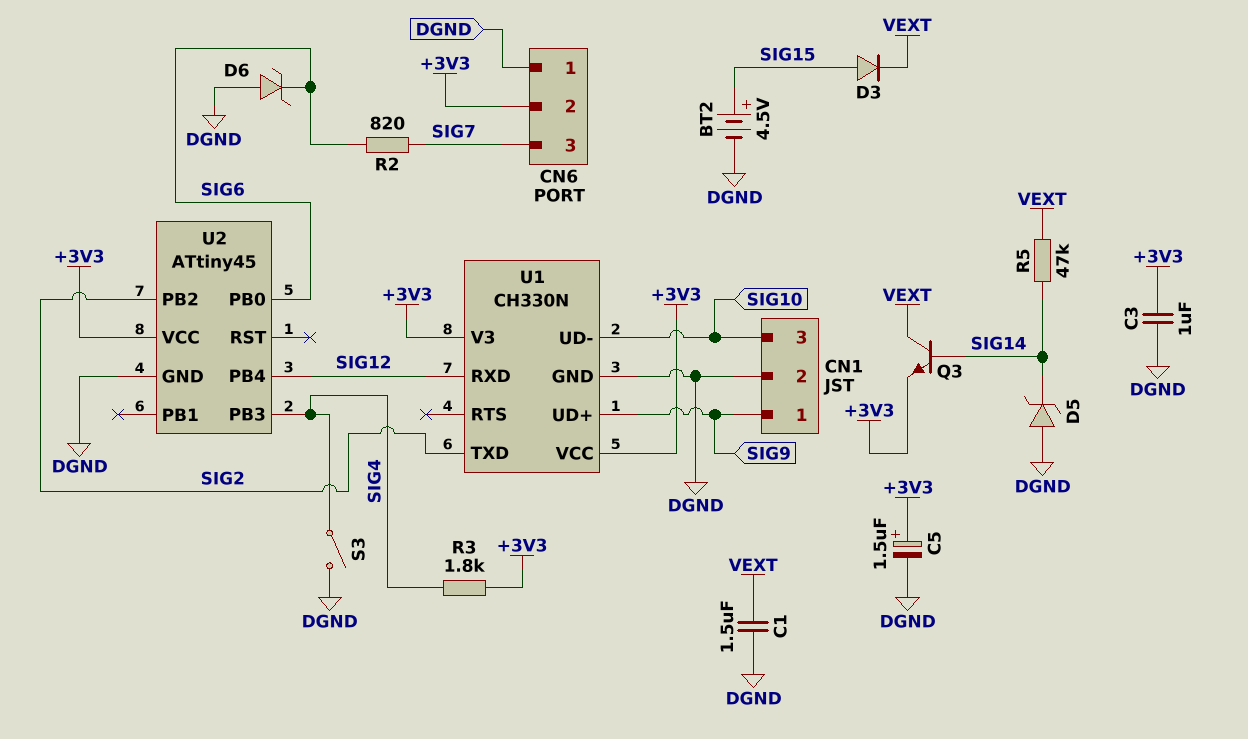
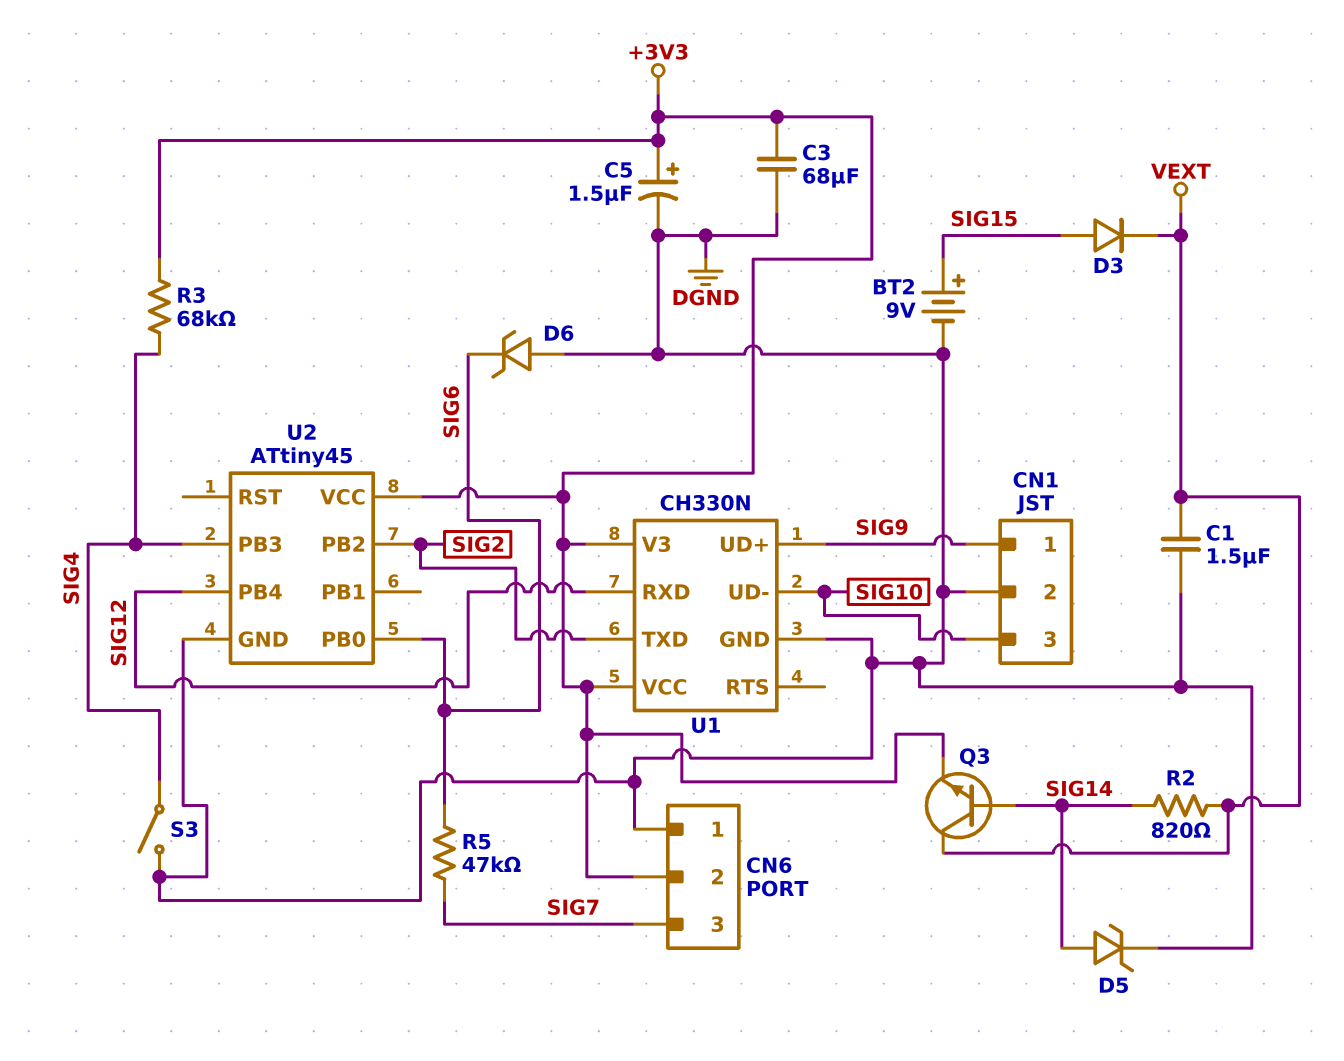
BT2: 4.5V (plus SIG15, minus DGND) -> 9V (plus SIG15, minus DGND)
C3: 1uF (+3V3, DGND) -> 68uF (+3V3, DGND)
D5: zener (A DGND, K SIG14) -> zener (A SIG14, K DGND)
R2: 820 (SIG6, SIG7) -> 820 (SIG14, VEXT)
R3: 1.8k (+3V3, SIG4) -> 68k (+3V3, SIG4)
R5: 47k (SIG14, VEXT) -> 47k (SIG6, SIG7)

